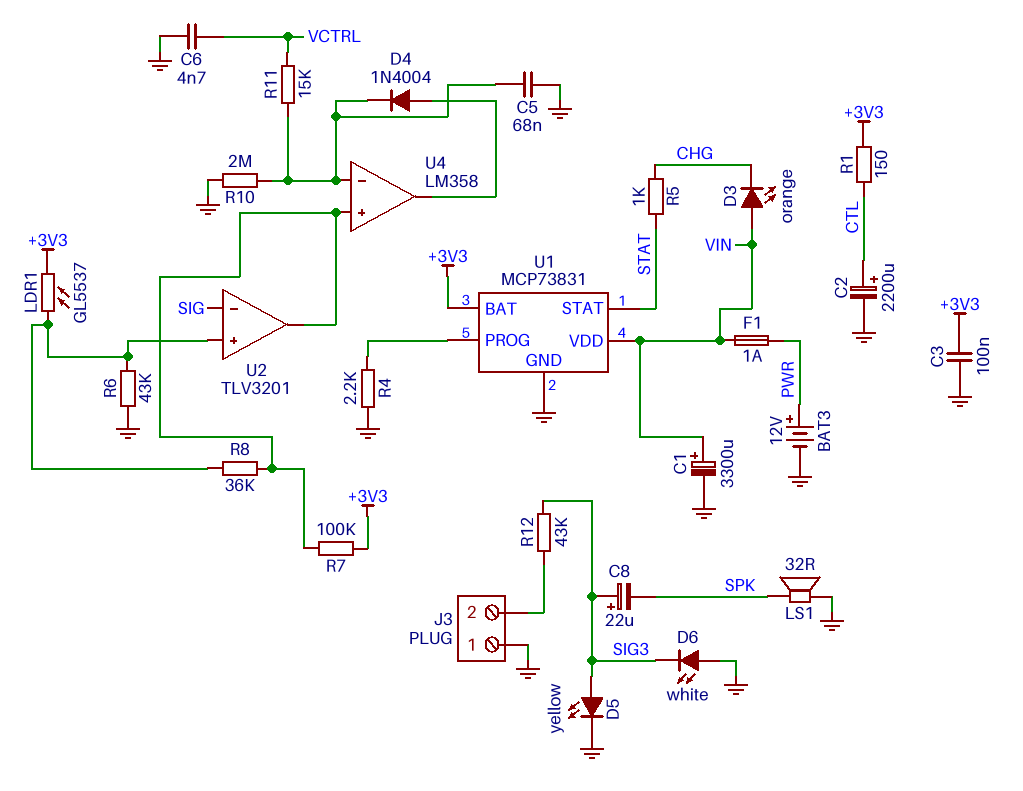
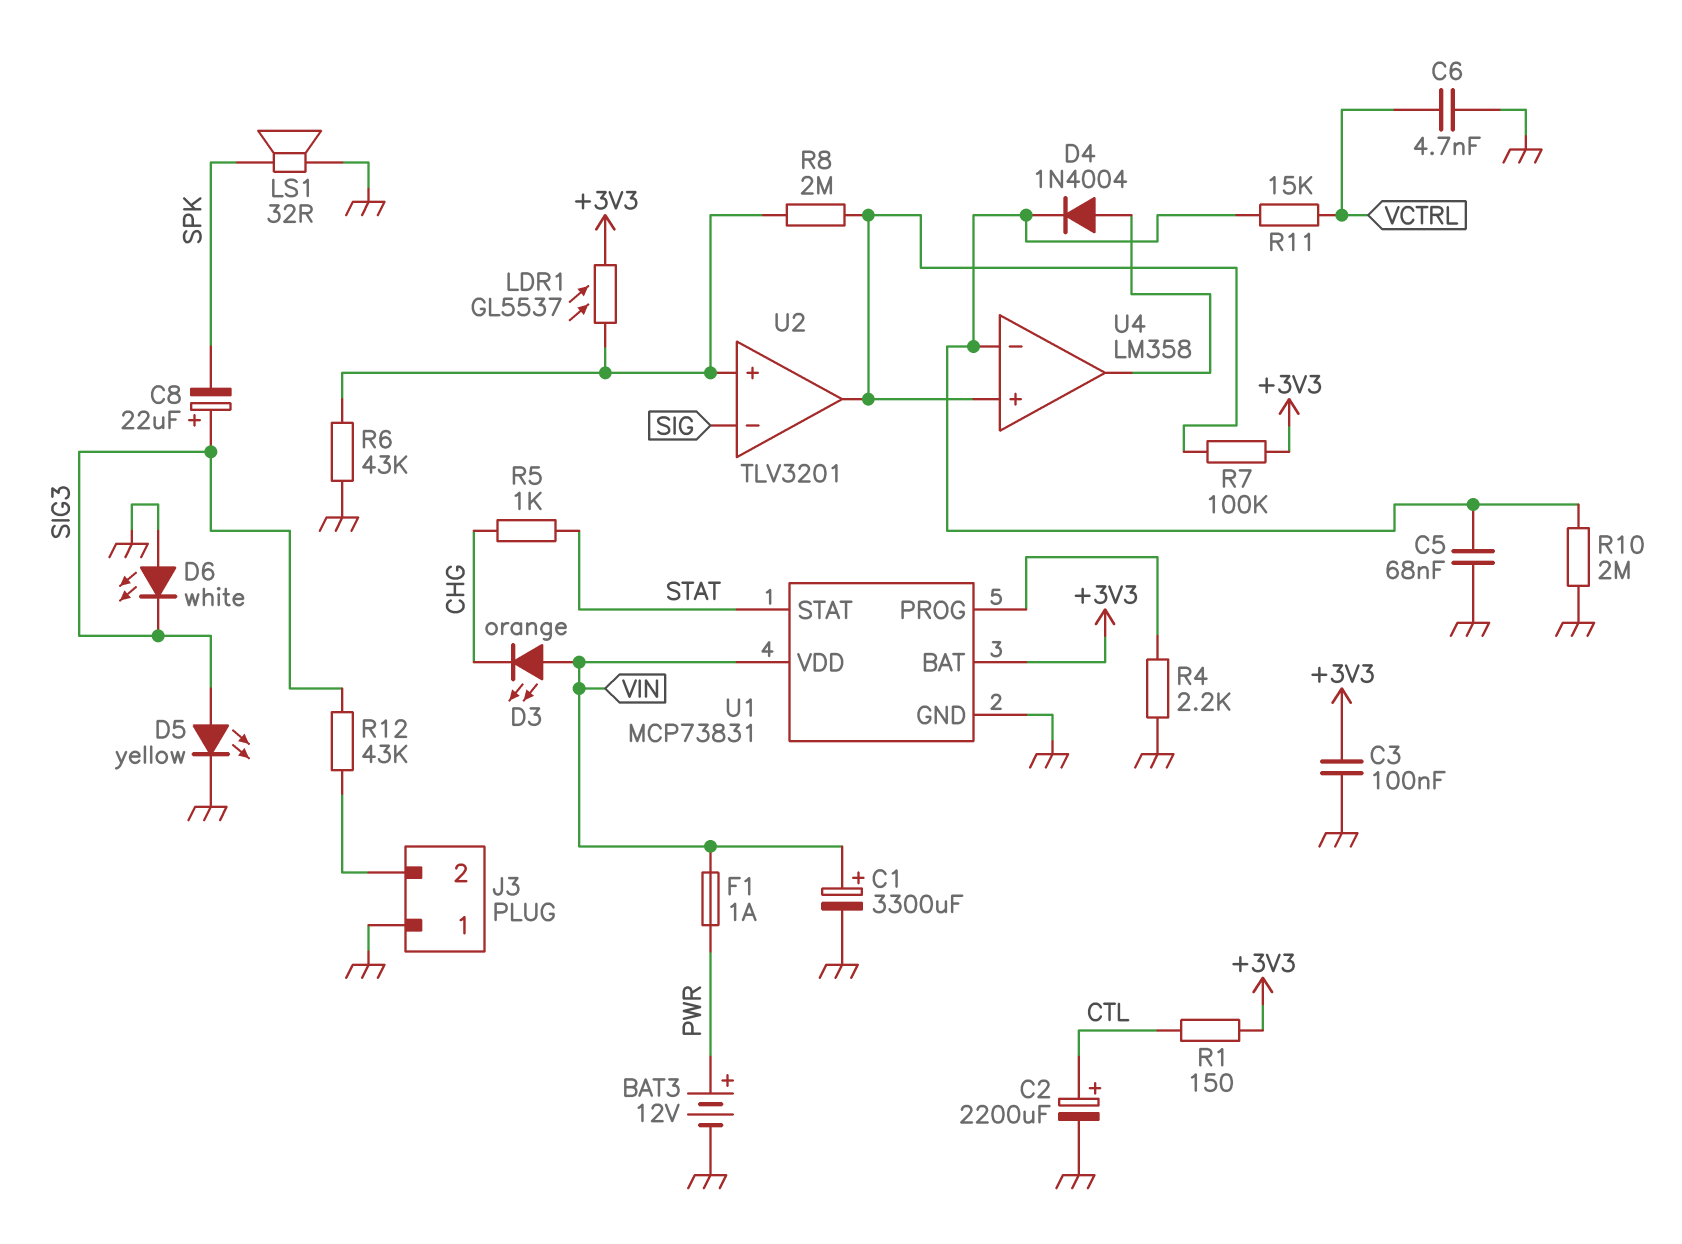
R8: 36k (U2/in+, U2/out) -> 2M (U2/in+, U2/out)

